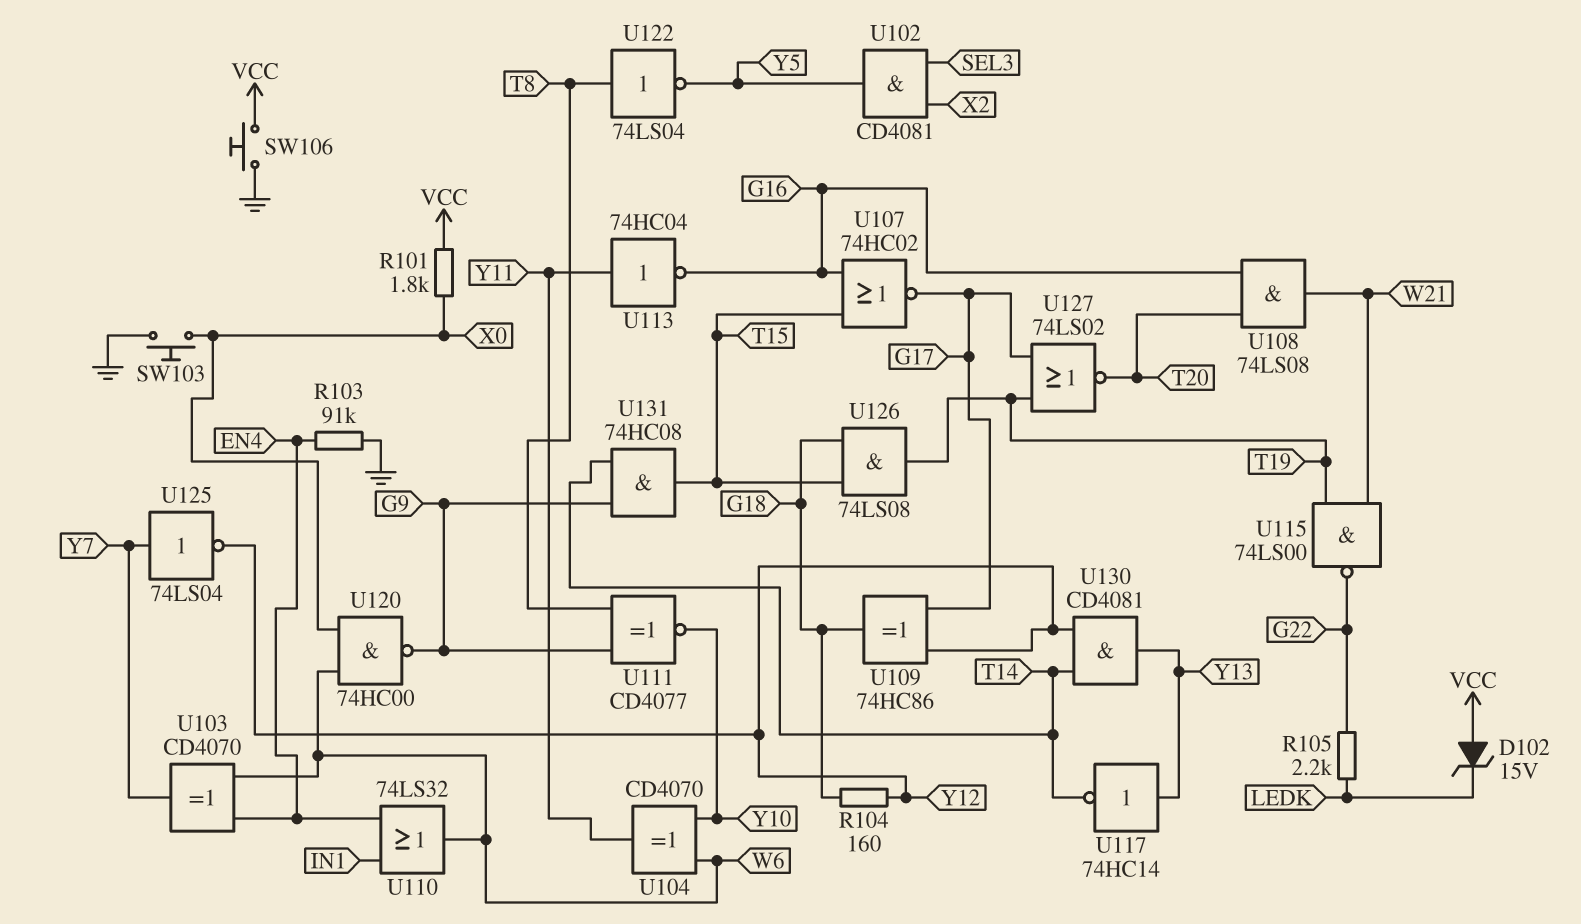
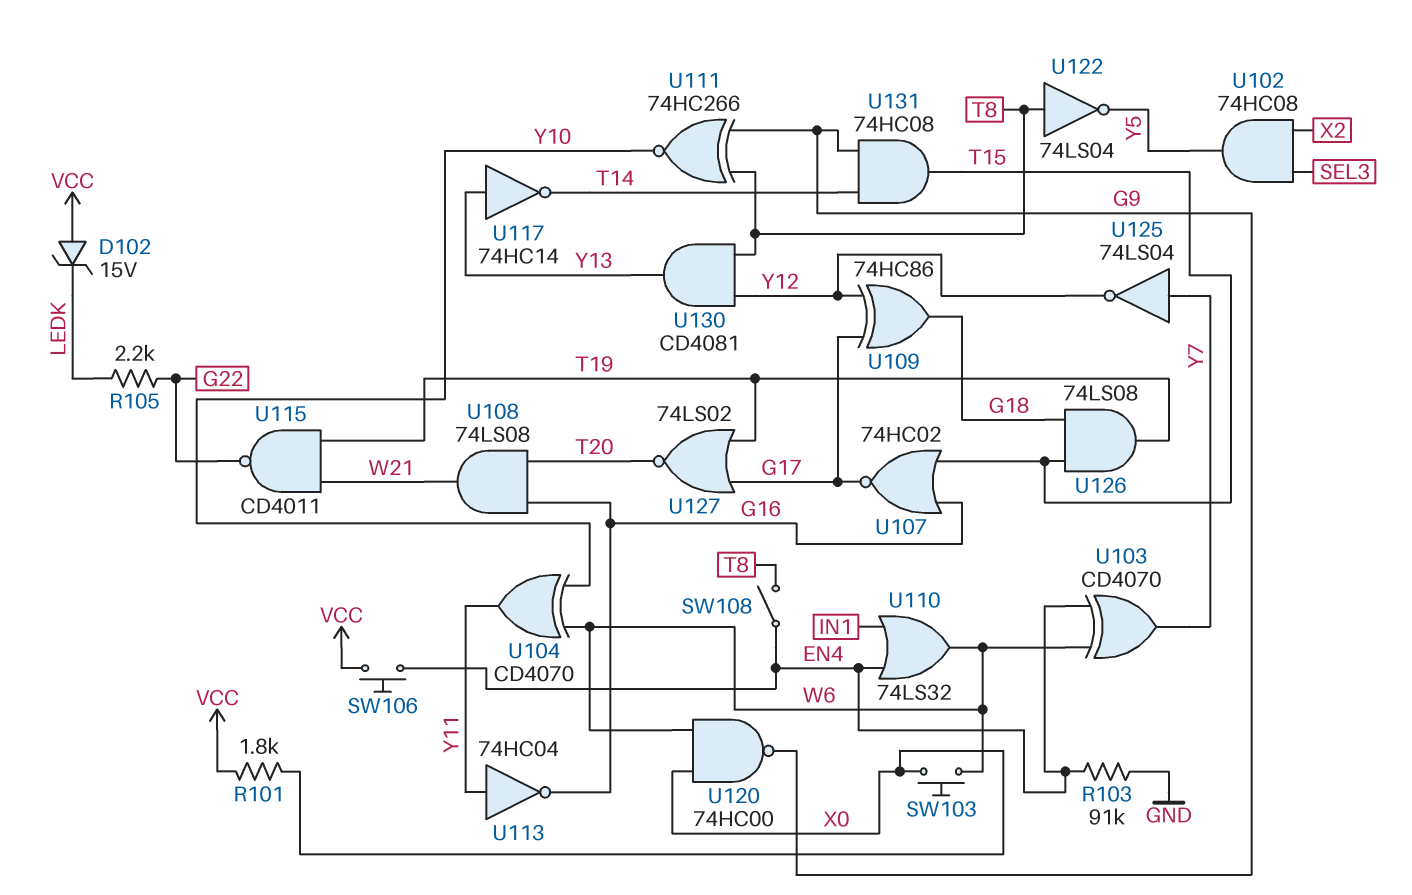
R104: 160 (G18, Y12) -> none
SW103: button (GND, X0) -> button (W6, X0)
SW106: button (GND, VCC) -> button (EN4, VCC)
SW108: none -> switch (EN4, T8)
U102: AND CD4081 (in SEL3, in X2, out Y5) -> AND 74HC08 (in SEL3, in X2, out Y5)
U111: XNOR CD4077 (in G9, in T8, out Y10) -> XNOR 74HC266 (in G9, in T8, out Y10)
U115: NAND 74LS00 (in T19, in W21, out G22) -> NAND CD4011 (in T19, in W21, out G22)
U130: AND CD4081 (in T14, in Y12, out Y13) -> AND CD4081 (in T8, in Y12, out Y13)

